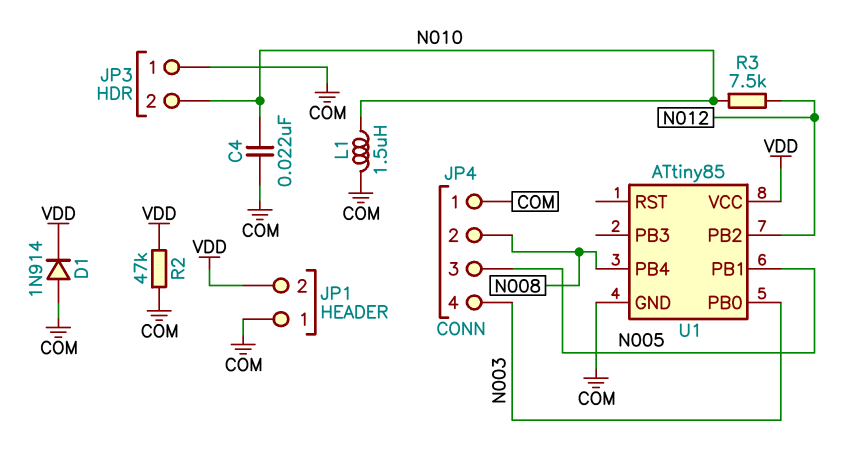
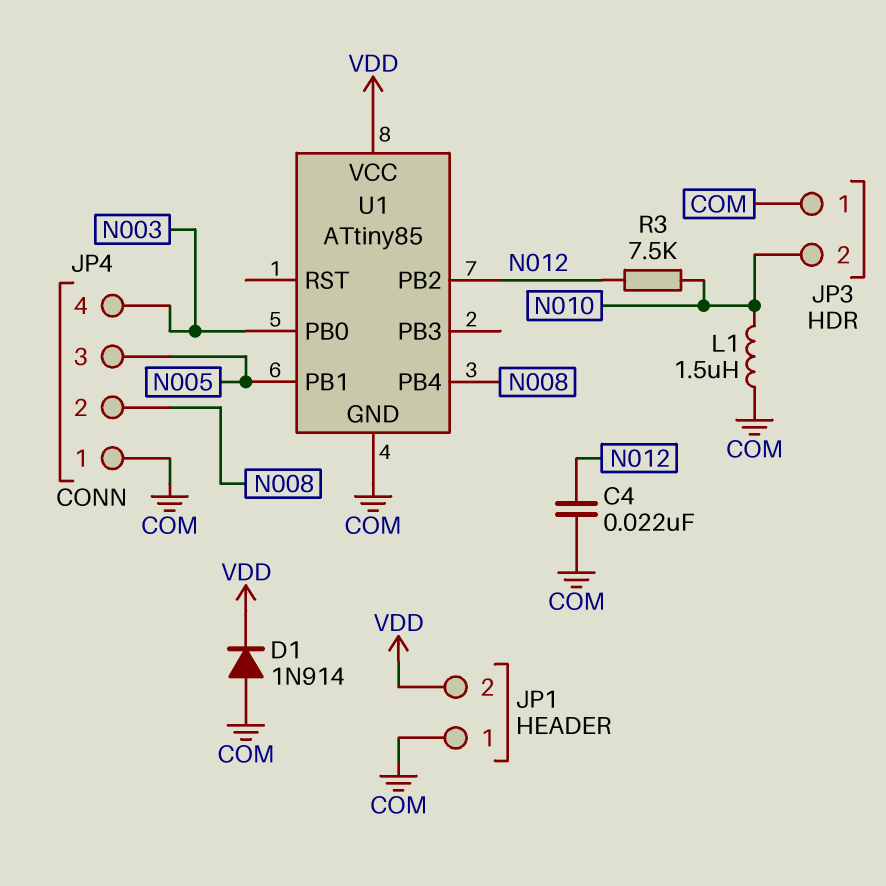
C4: 22nF (COM, N010) -> 22nF (COM, N012)
R2: 47k (COM, VDD) -> none

